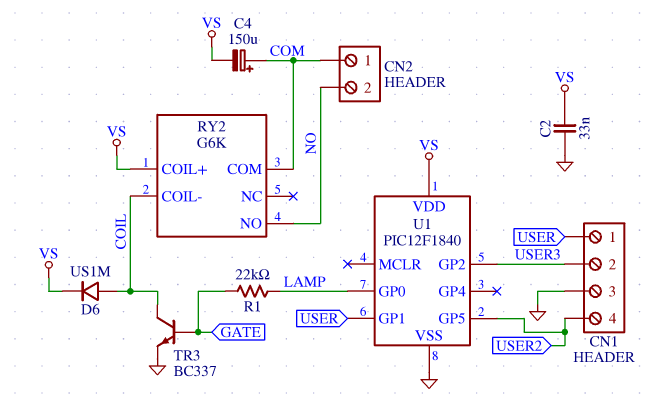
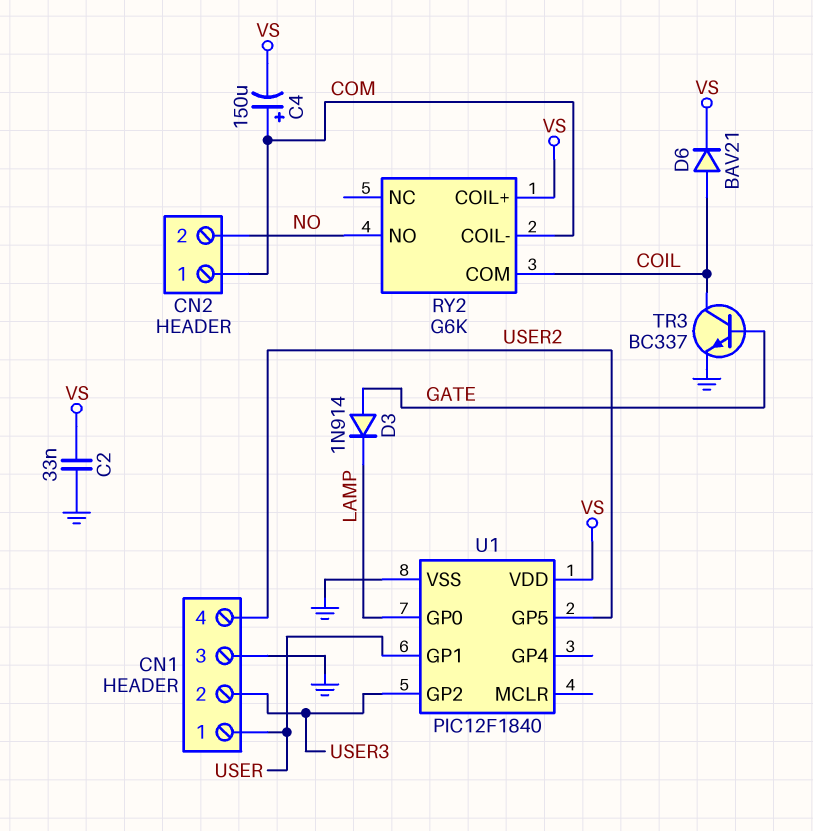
D3: none -> diode 1N914 (A GATE, K LAMP)
D6: diode US1M (A COIL, K VS) -> diode BAV21 (A COIL, K VS)
R1: 22k (GATE, LAMP) -> none
RY2 pin COIL-: COIL -> COM
RY2 pin COM: COM -> COIL

